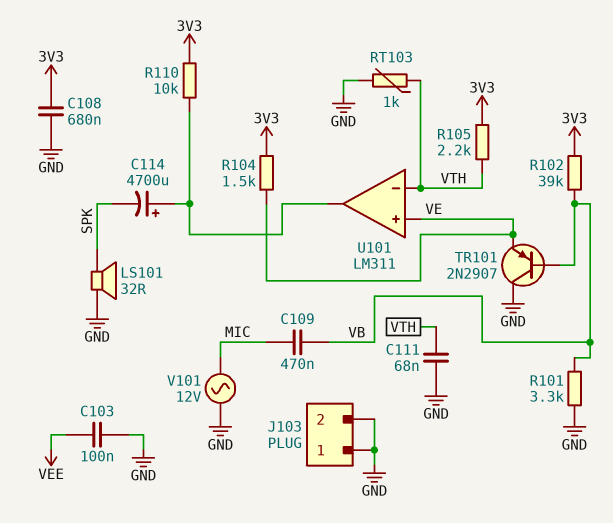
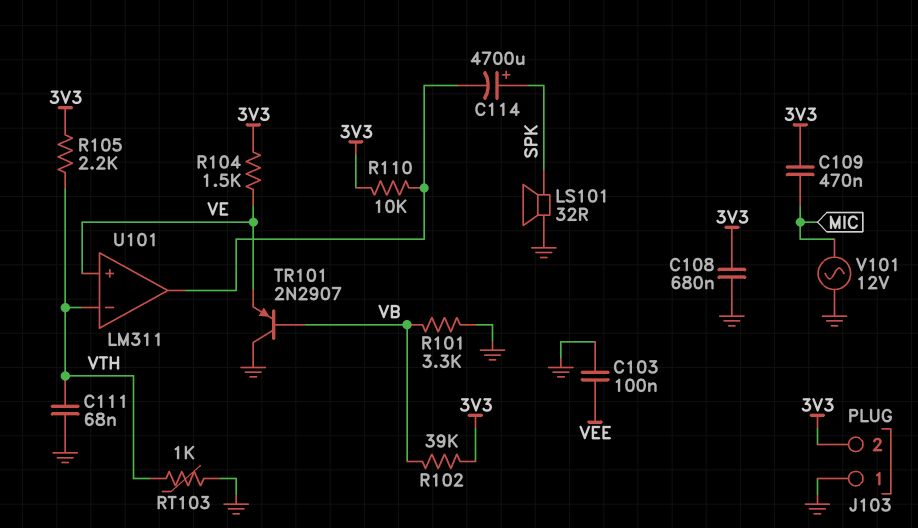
C109: 470nF (MIC, VB) -> 470nF (3V3, MIC)
C114: 4700uF (plus U101/out, minus SPK) -> 4700uF (plus SPK, minus U101/out)
J103 pin 2: GND -> 3V3

